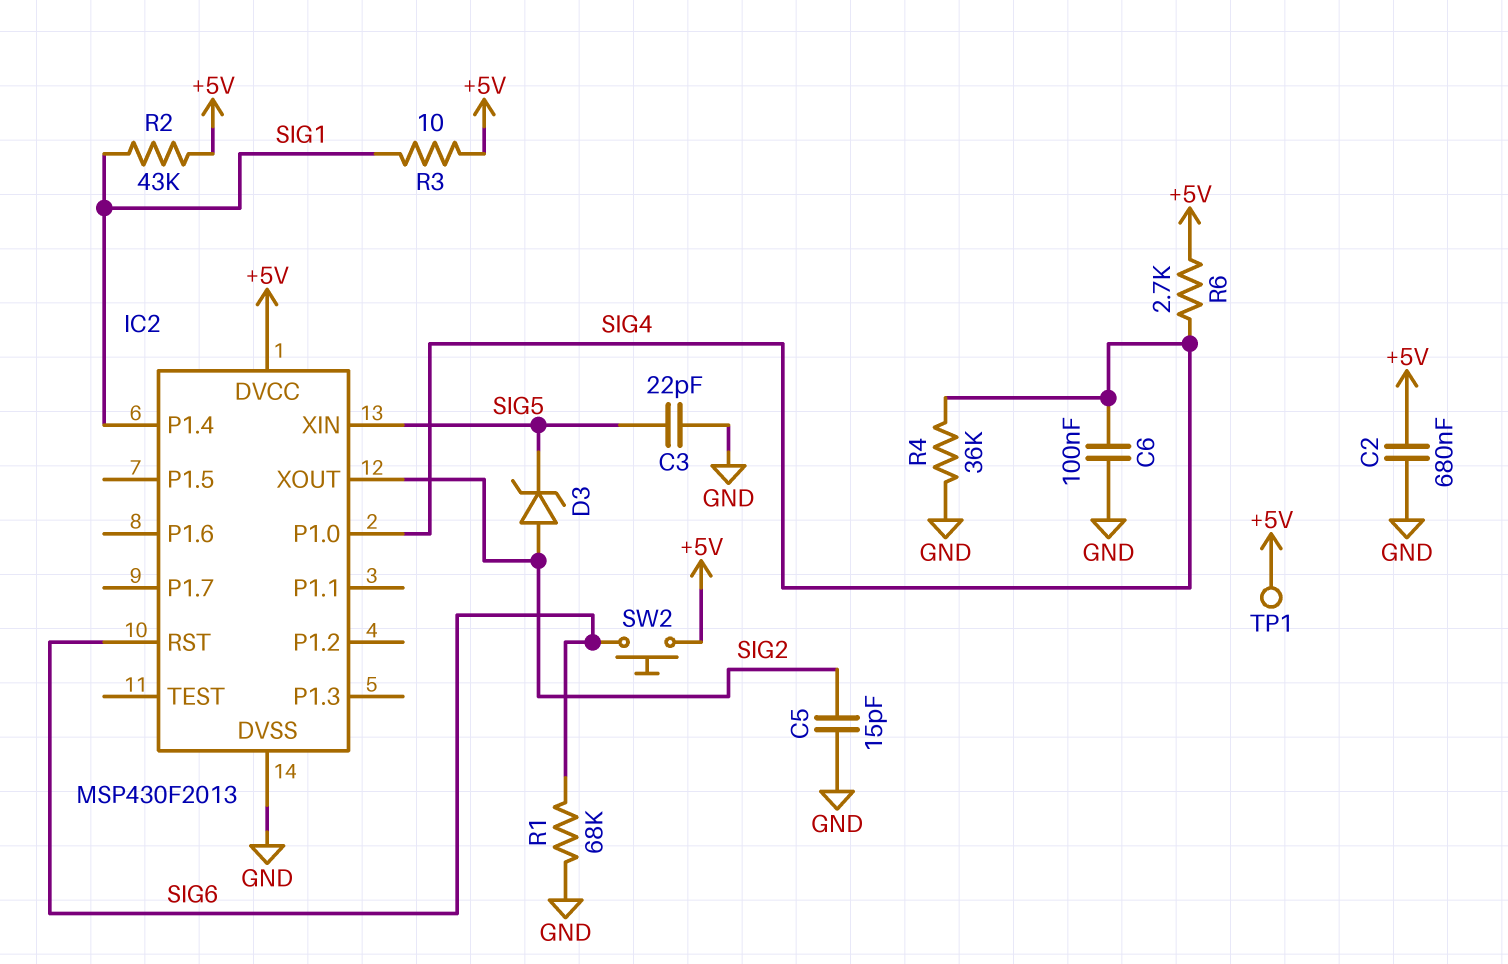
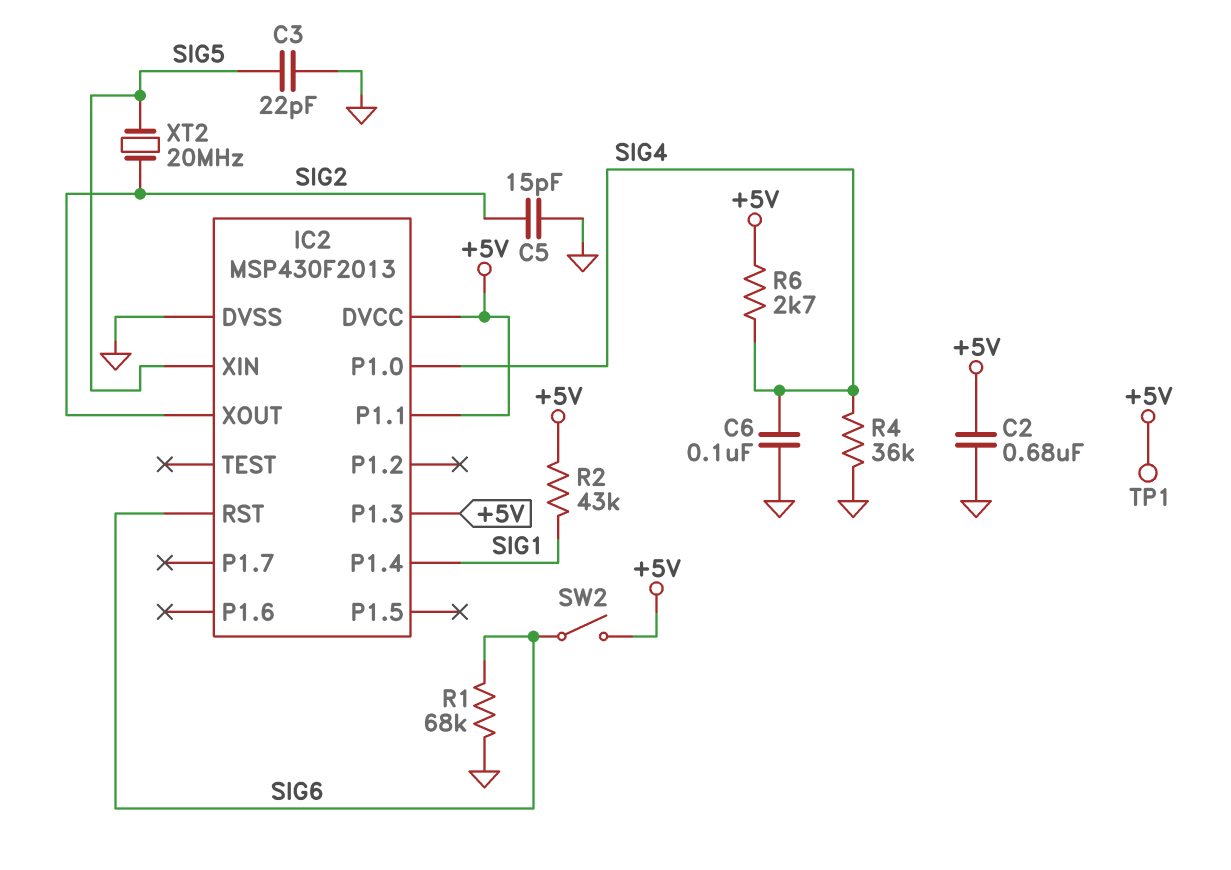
D3: zener (A SIG2, K SIG5) -> none
IC2 pin P1.1: none -> +5V
IC2 pin P1.3: none -> +5V
R3: 10 (+5V, SIG1) -> none
SW2: button (+5V, SIG6) -> switch (+5V, SIG6)
XT2: none -> 20MHz (SIG2, SIG5)

